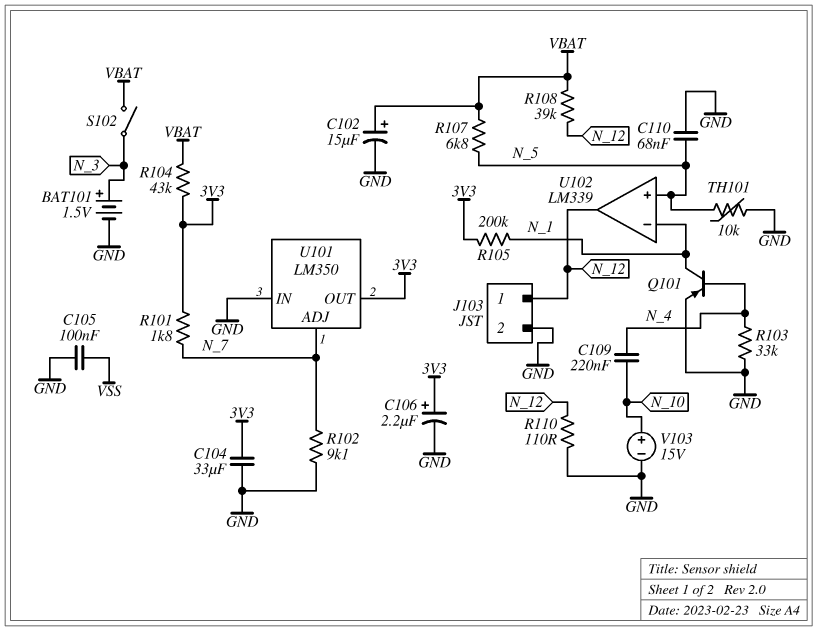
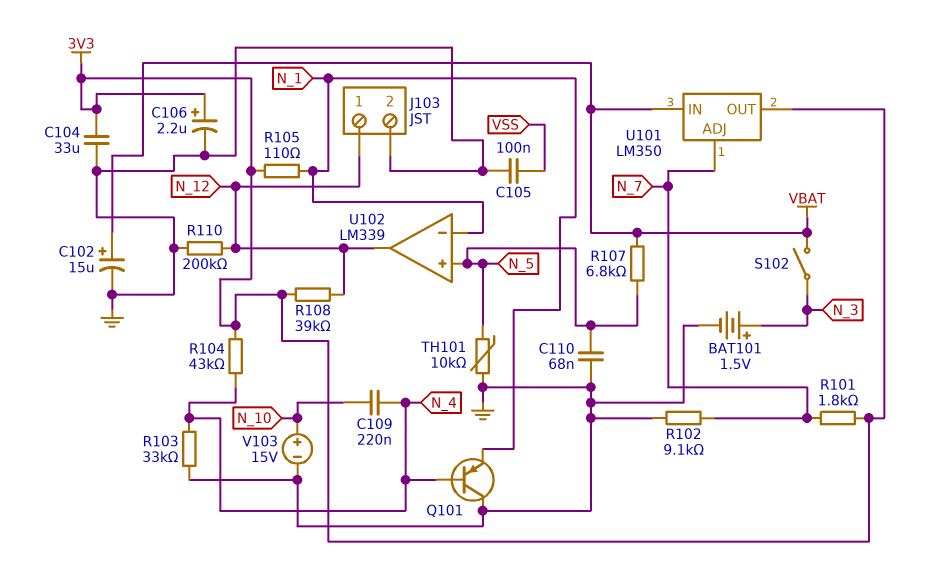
Q101: PNP (B N_4, C N_1, E GND) -> PNP (B N_4, C GND, E N_1)
R104: 43k (3V3, VBAT) -> 43k (3V3, N_4)
R105: 200k (3V3, N_1) -> 110 (3V3, N_1)
R108: 39k (N_12, VBAT) -> 39k (3V3, N_12)
R110: 110 (GND, N_12) -> 200k (GND, N_12)
U101 pin IN: GND -> VBAT

